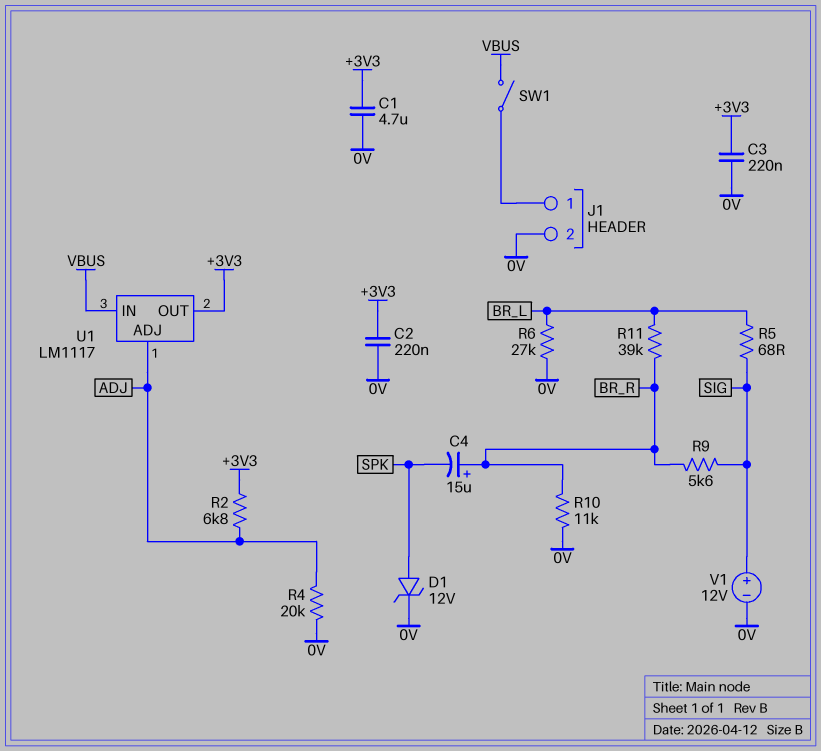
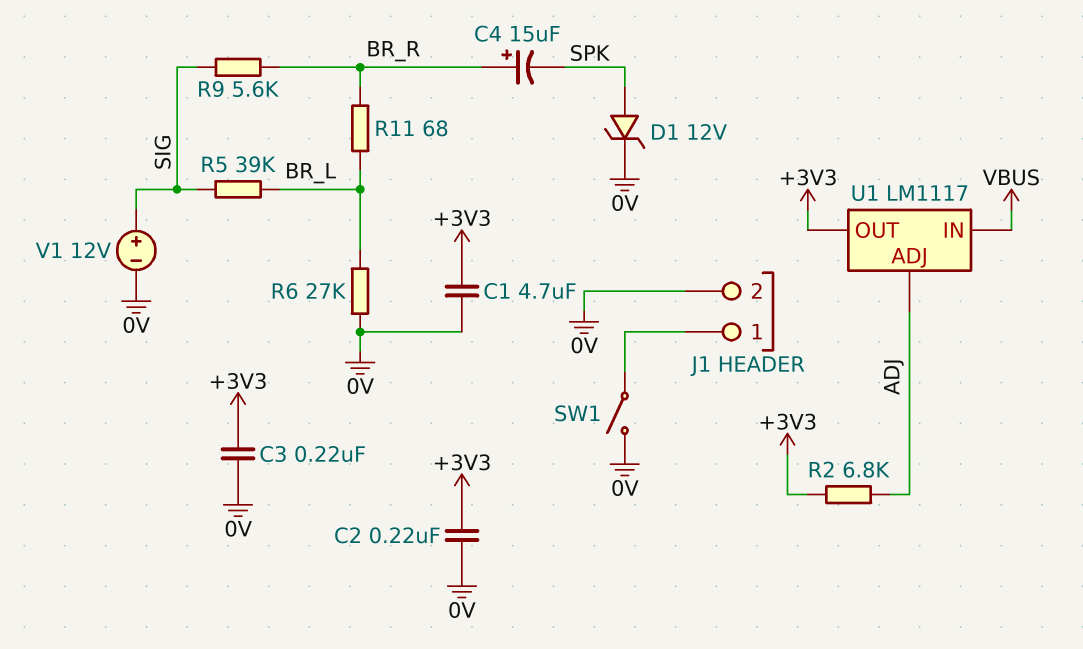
R4: 20k (0V, ADJ) -> none
R5: 68 (BR_L, SIG) -> 39k (BR_L, SIG)
R10: 11k (0V, BR_R) -> none
R11: 39k (BR_L, BR_R) -> 68 (BR_L, BR_R)
SW1: switch (J1/1, VBUS) -> switch (0V, J1/1)

